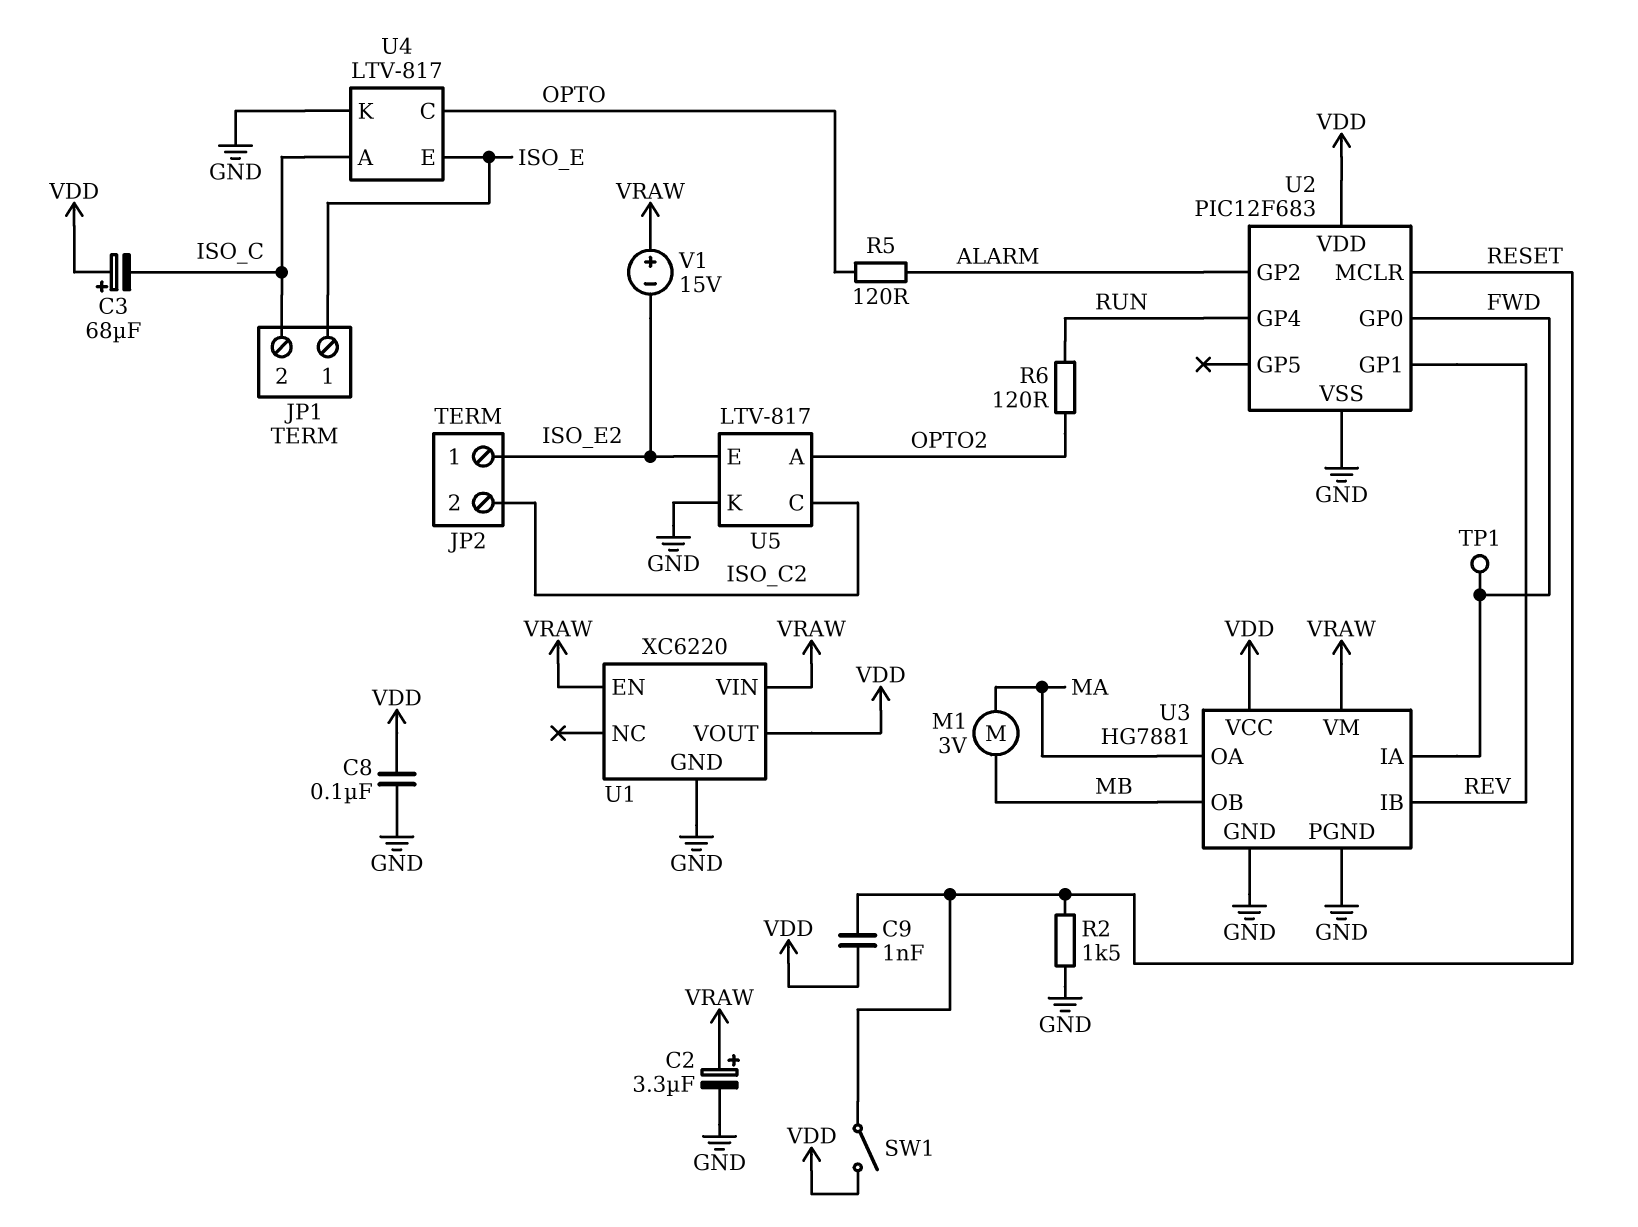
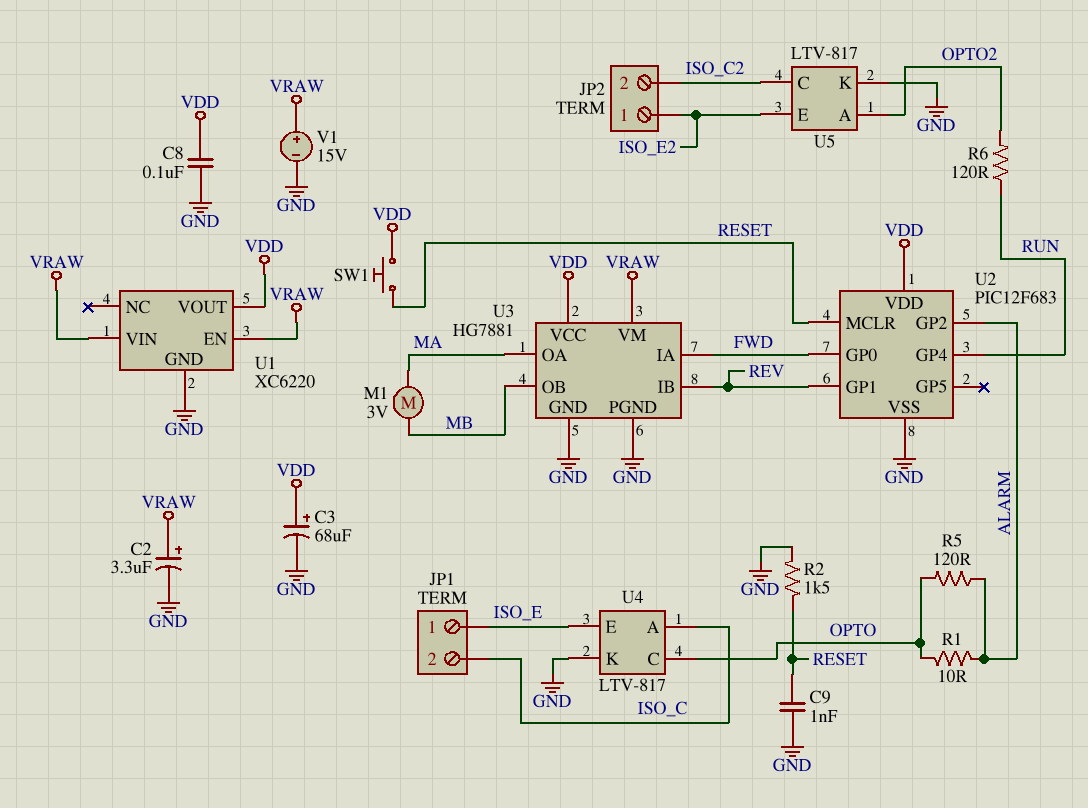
C3: 68uF (plus VDD, minus ISO_C) -> 68uF (plus VDD, minus GND)
C9: 1nF (RESET, VDD) -> 1nF (GND, RESET)
R1: none -> 10 (ALARM, OPTO)
SW1: switch (RESET, VDD) -> button (RESET, VDD)
TP1: test point (FWD) -> none
V1: 15V (plus VRAW, minus ISO_E2) -> 15V (plus VRAW, minus GND)

